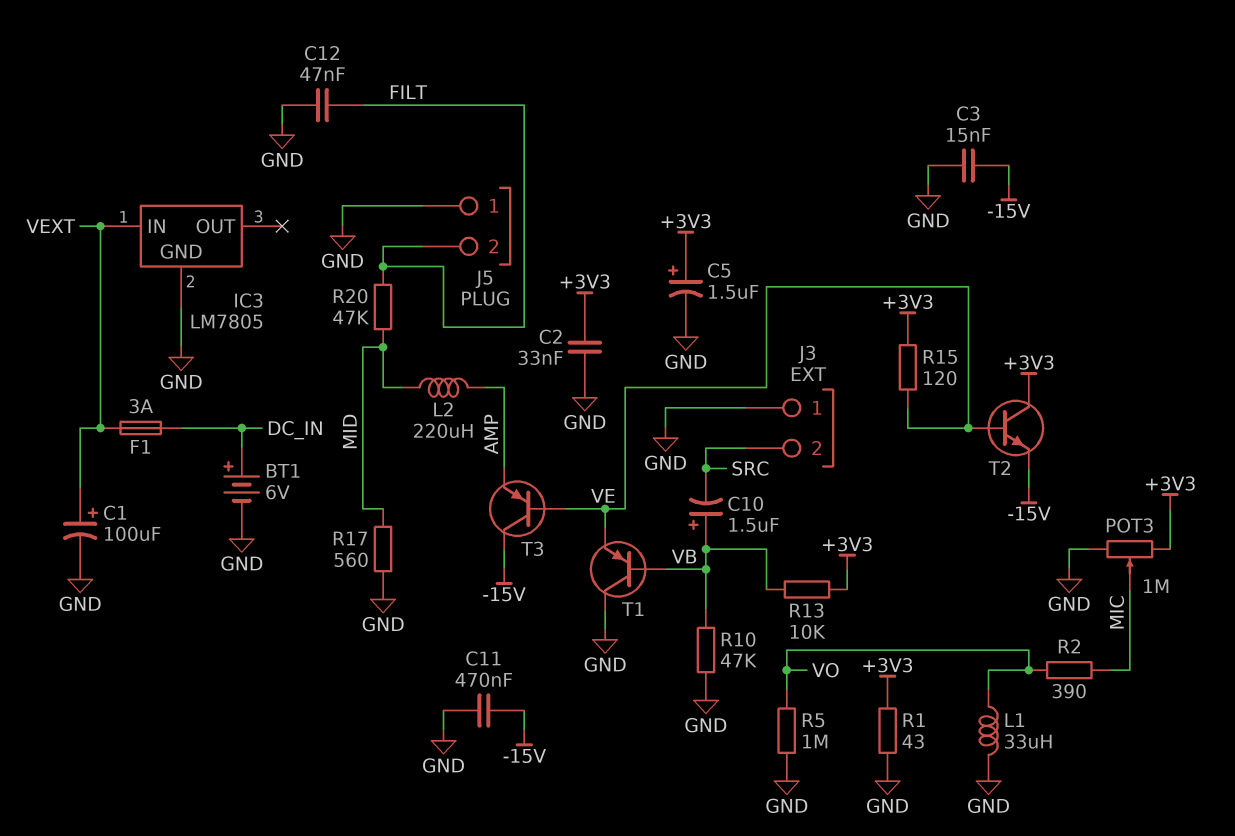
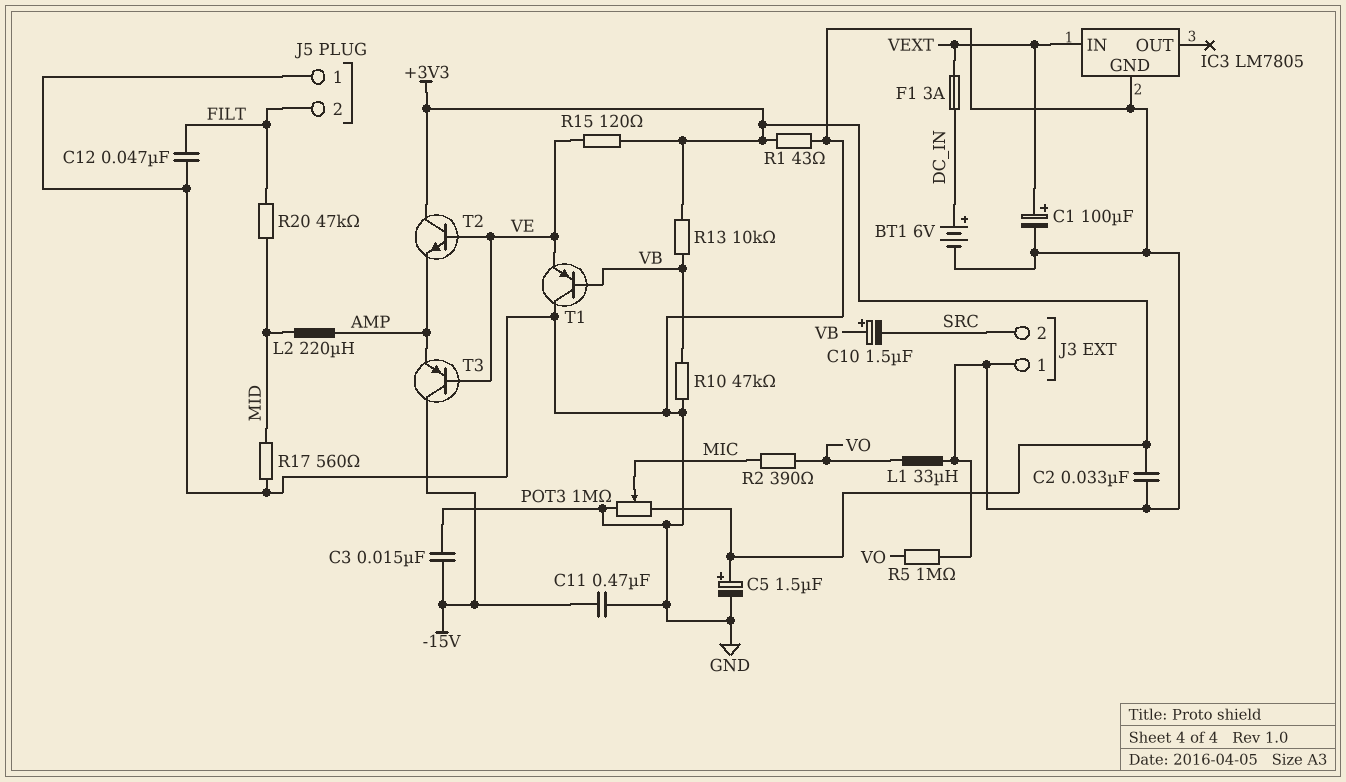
T2: NPN (B VE, C +3V3, E -15V) -> NPN (B VE, C +3V3, E AMP)

